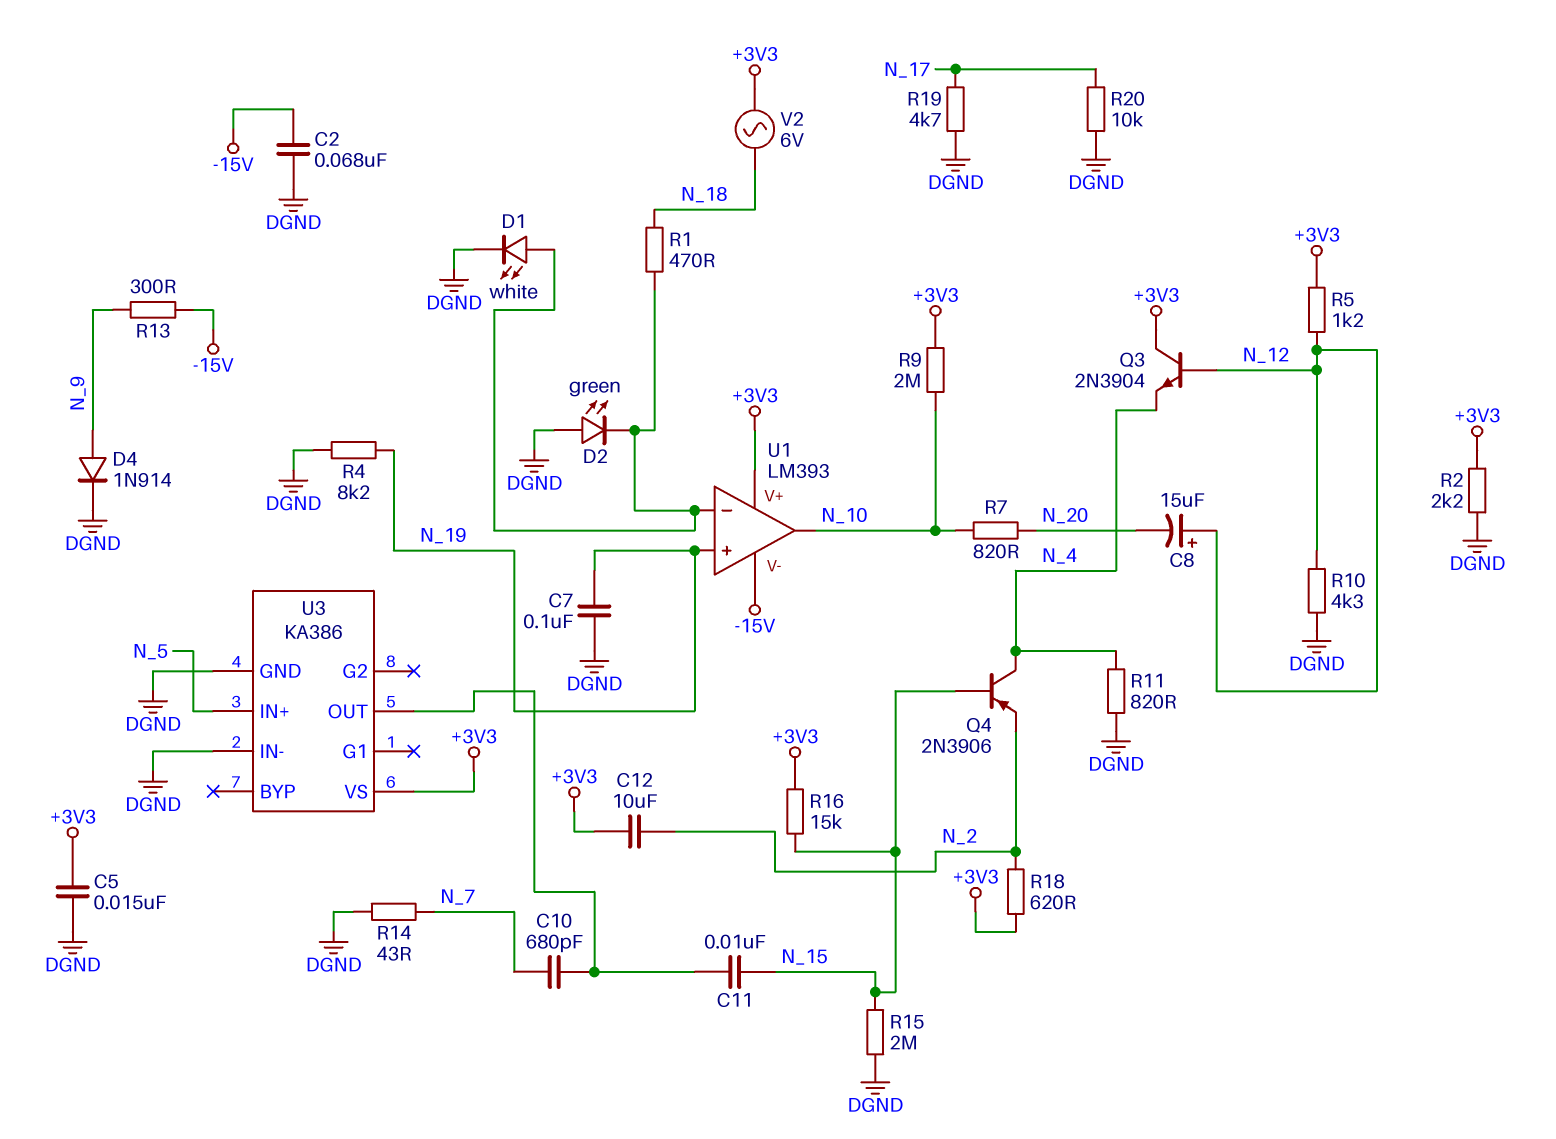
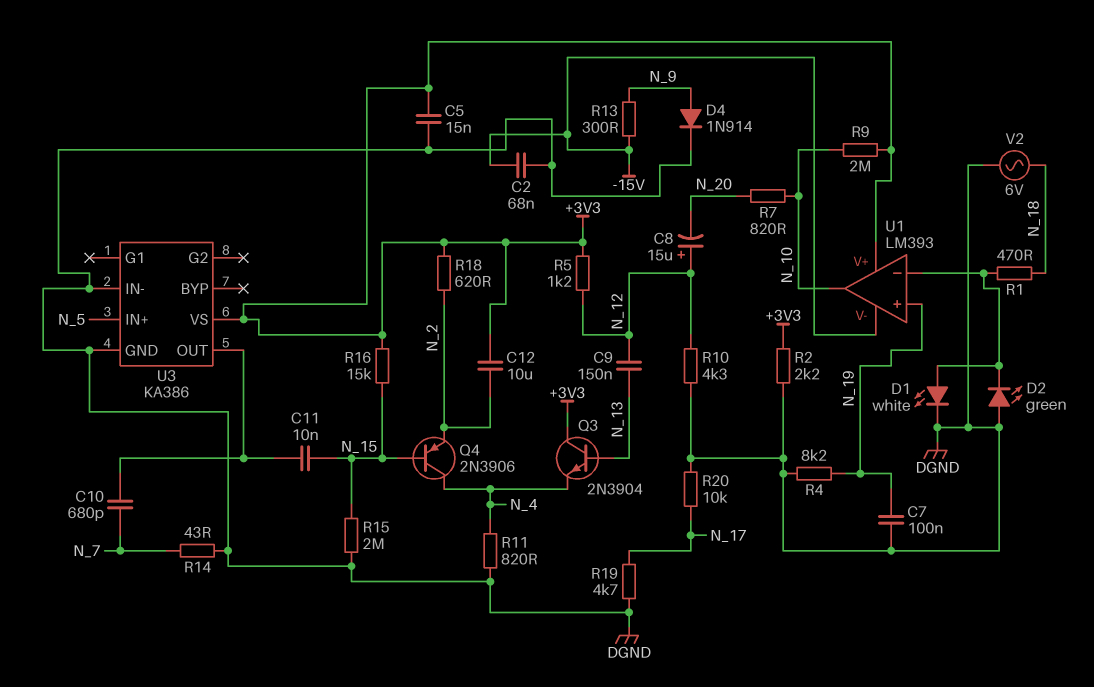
C9: none -> 150nF (N_12, N_13)
Q3: NPN 2N3904 (B N_12, C +3V3, E N_4) -> NPN 2N3904 (B N_13, C +3V3, E N_4)
V2: AC 6V (+3V3, N_18) -> AC 6V (DGND, N_18)

